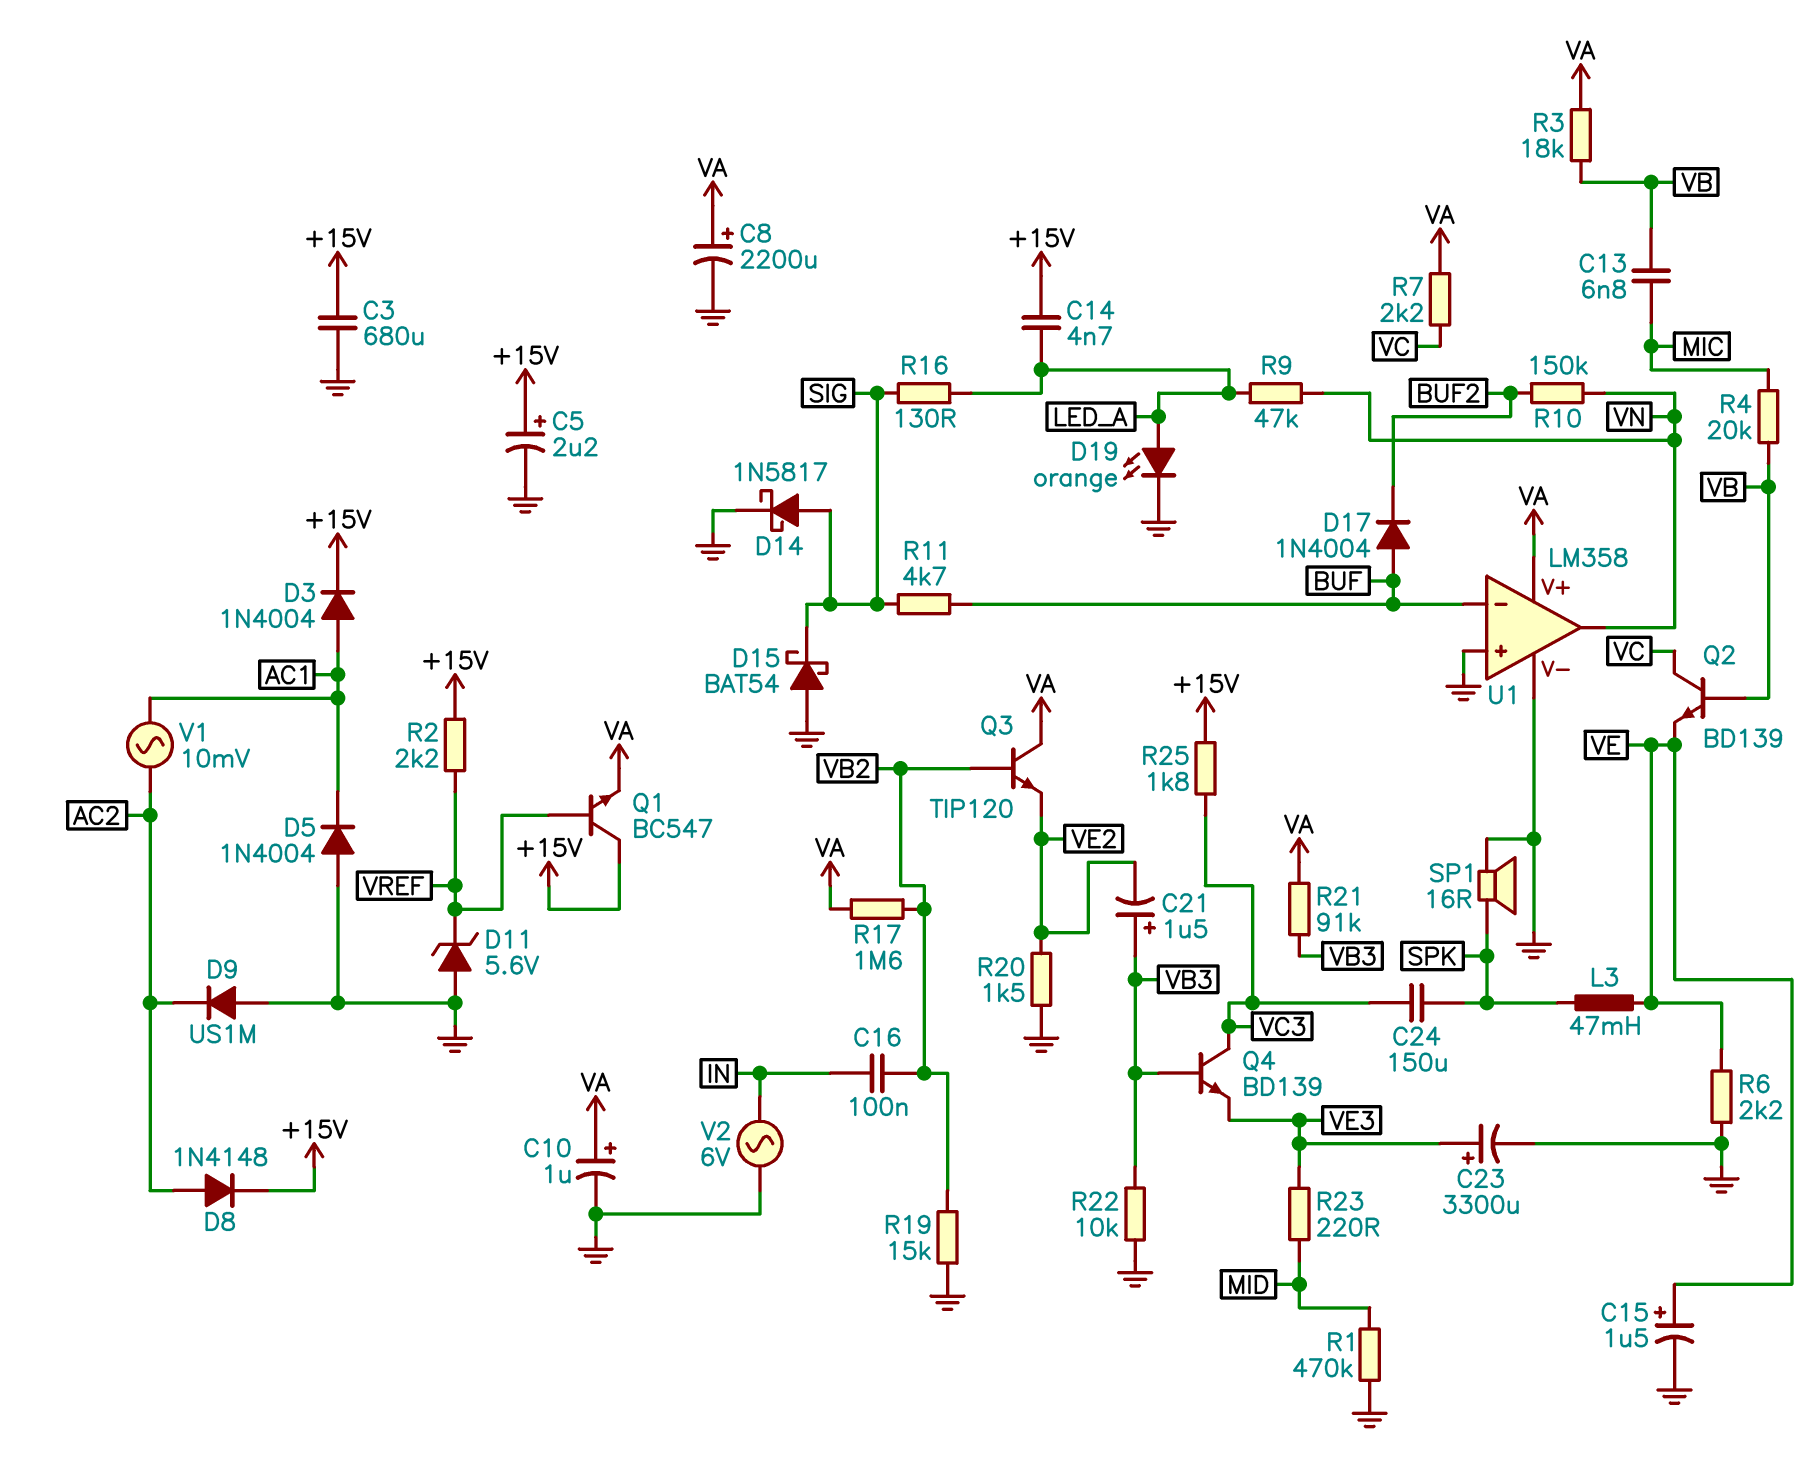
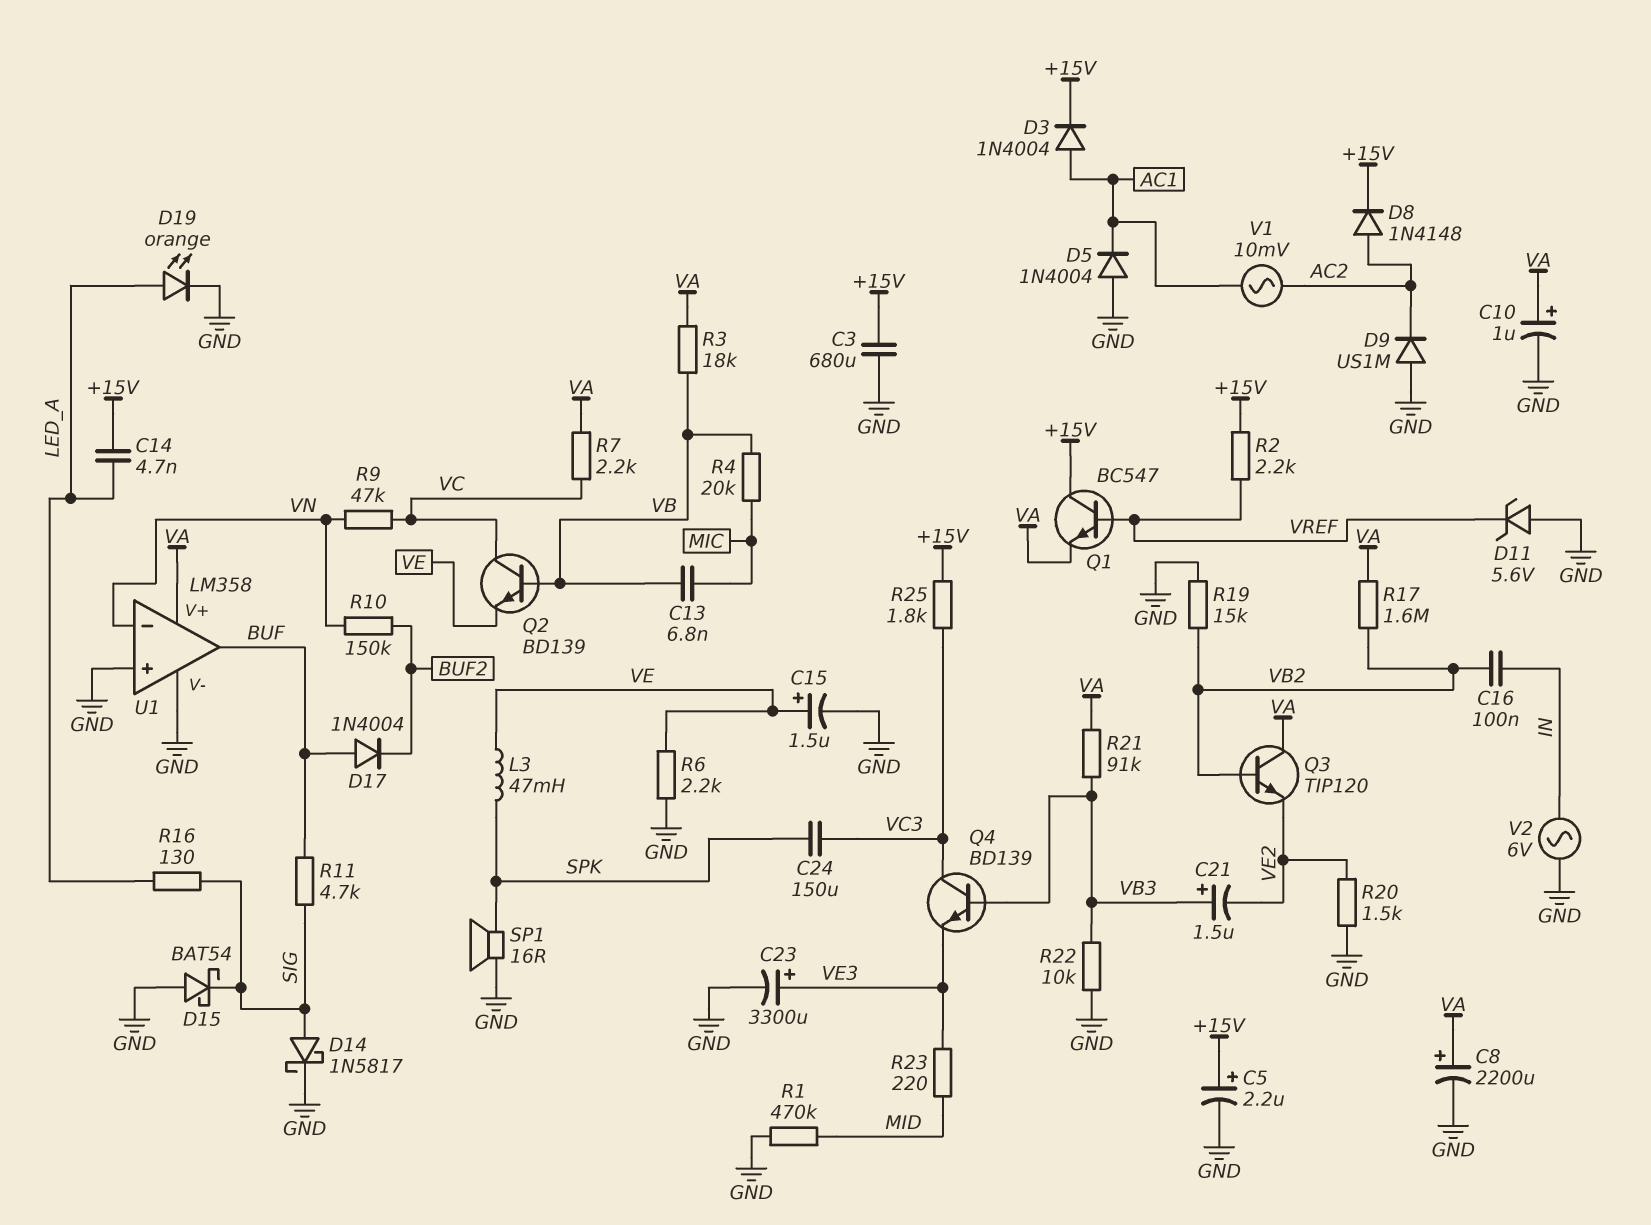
R9: 47k (LED_A, VN) -> 47k (VC, VN)
U1 pin in-: BUF -> VN
U1 pin out: VN -> BUF

